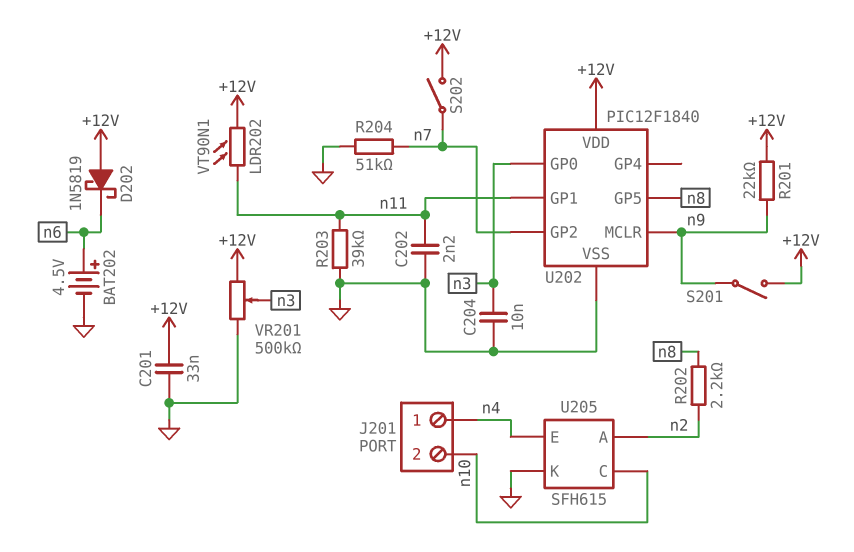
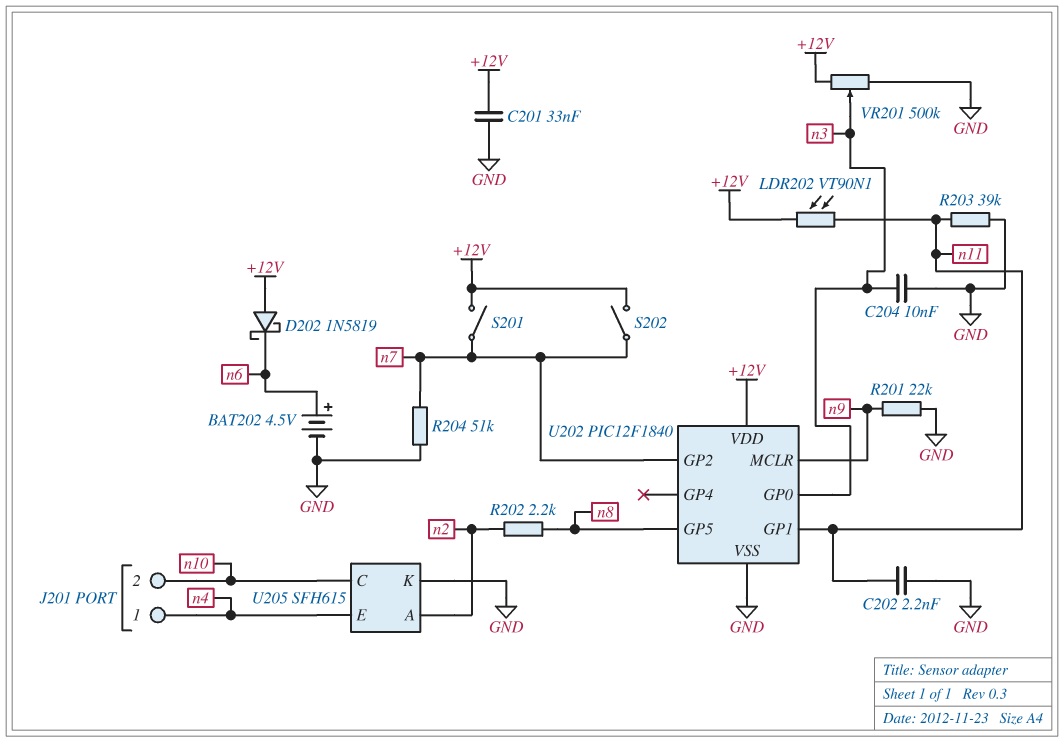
R201: 22k (+12V, n9) -> 22k (GND, n9)
S201: switch (+12V, n9) -> switch (+12V, n7)

